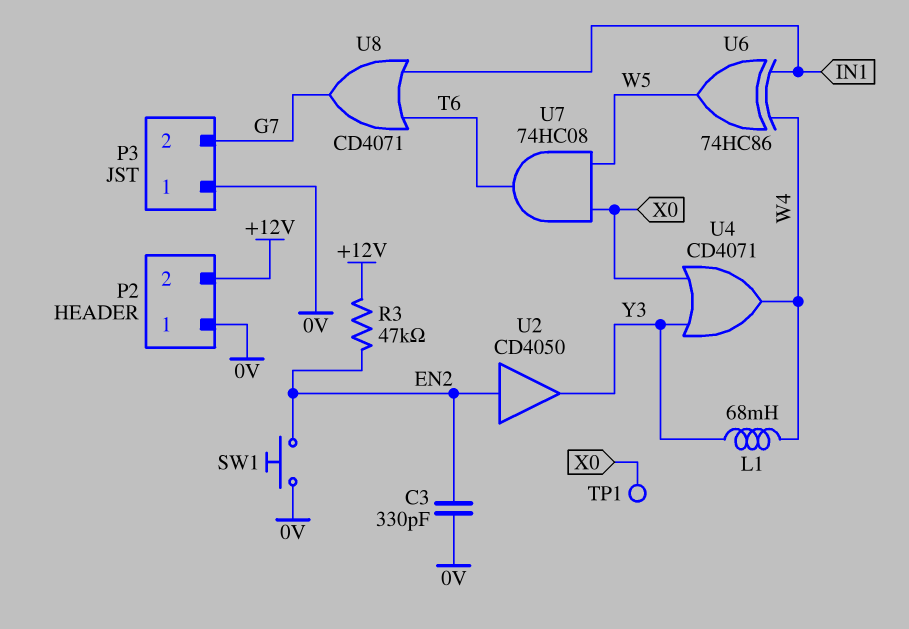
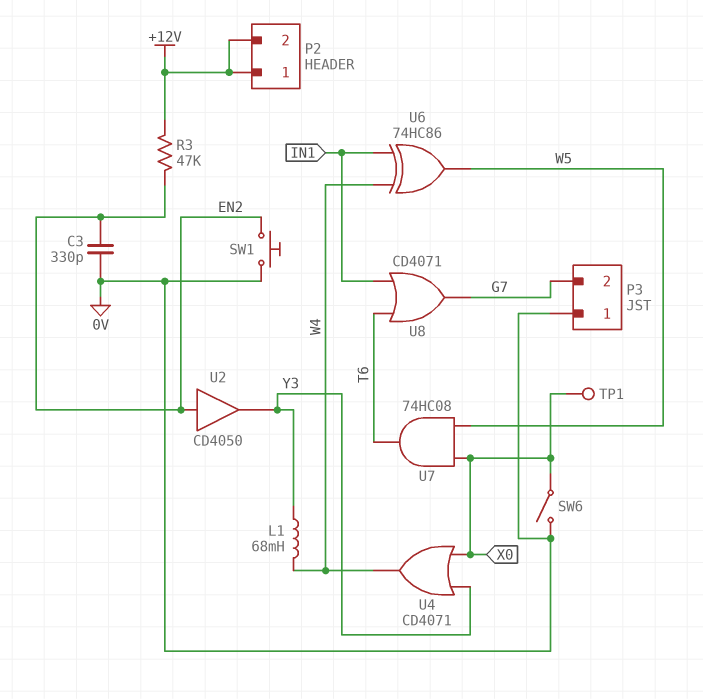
P2 pin 1: 0V -> +12V
SW6: none -> switch (0V, X0)

